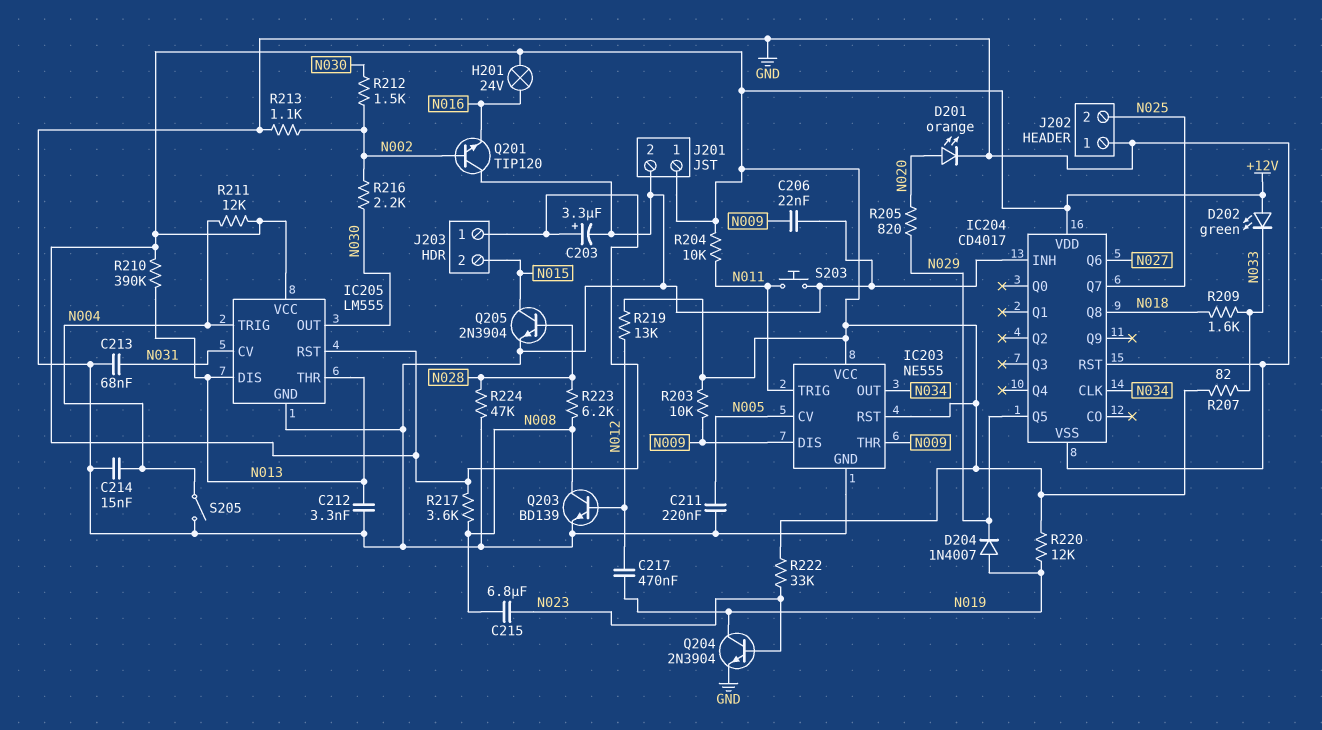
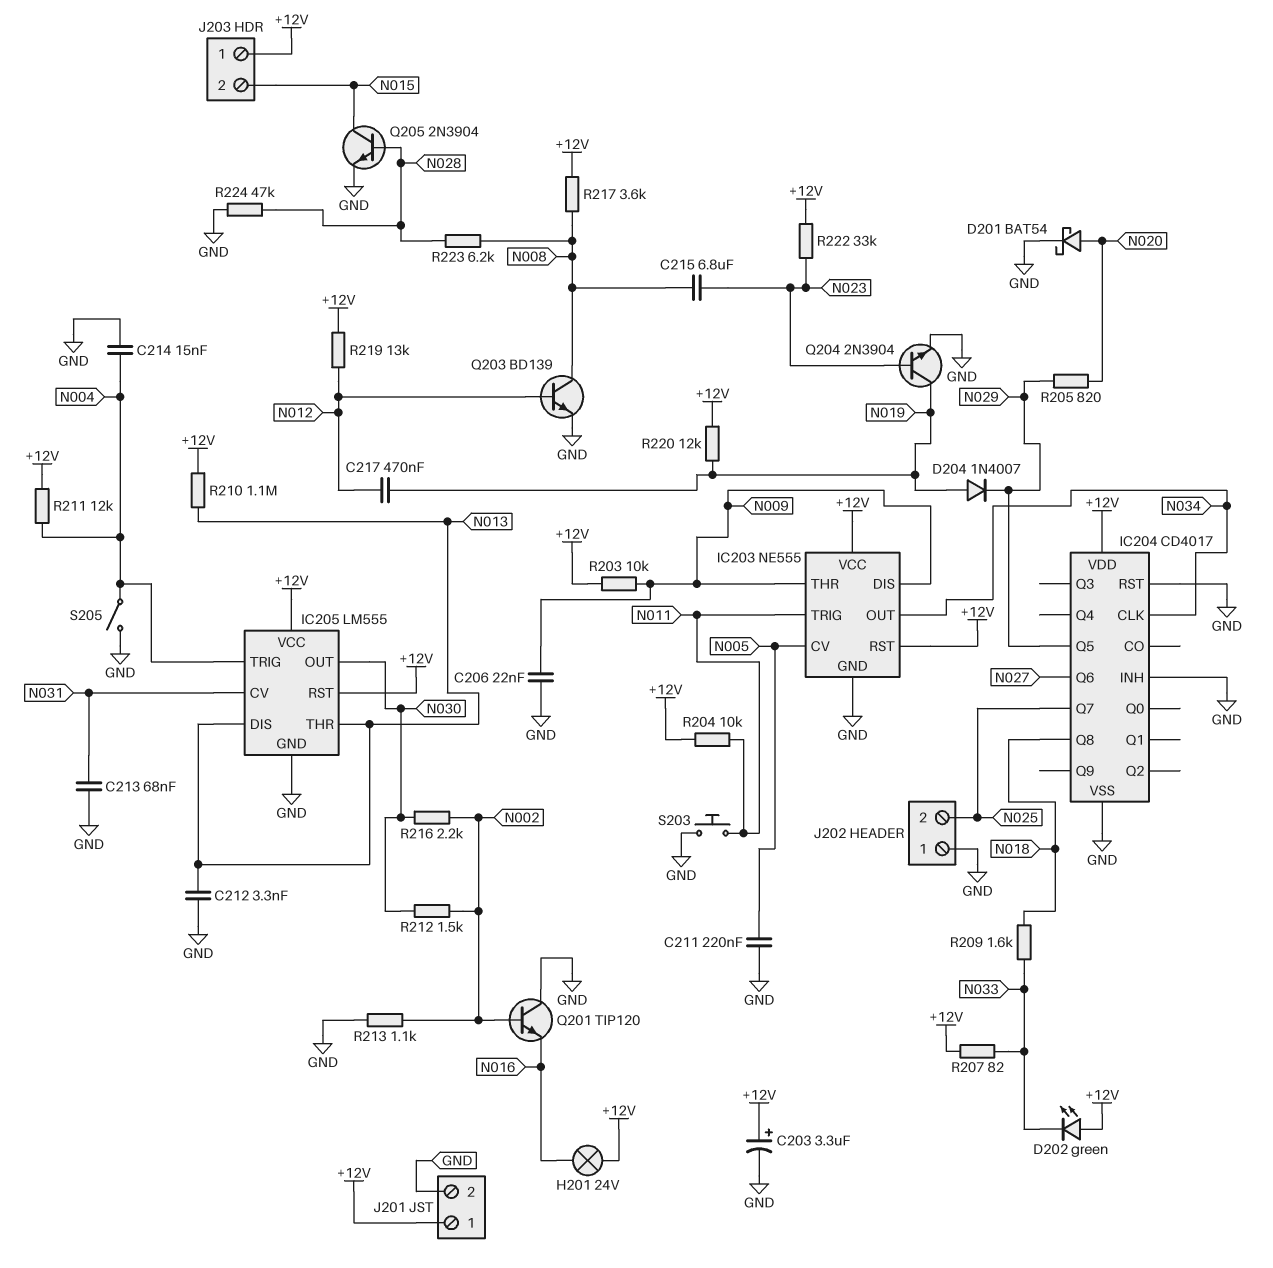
D201: LED orange (A N020, K GND) -> schottky BAT54 (A N020, K GND)
R210: 390k (+12V, N013) -> 1.1M (+12V, N013)

